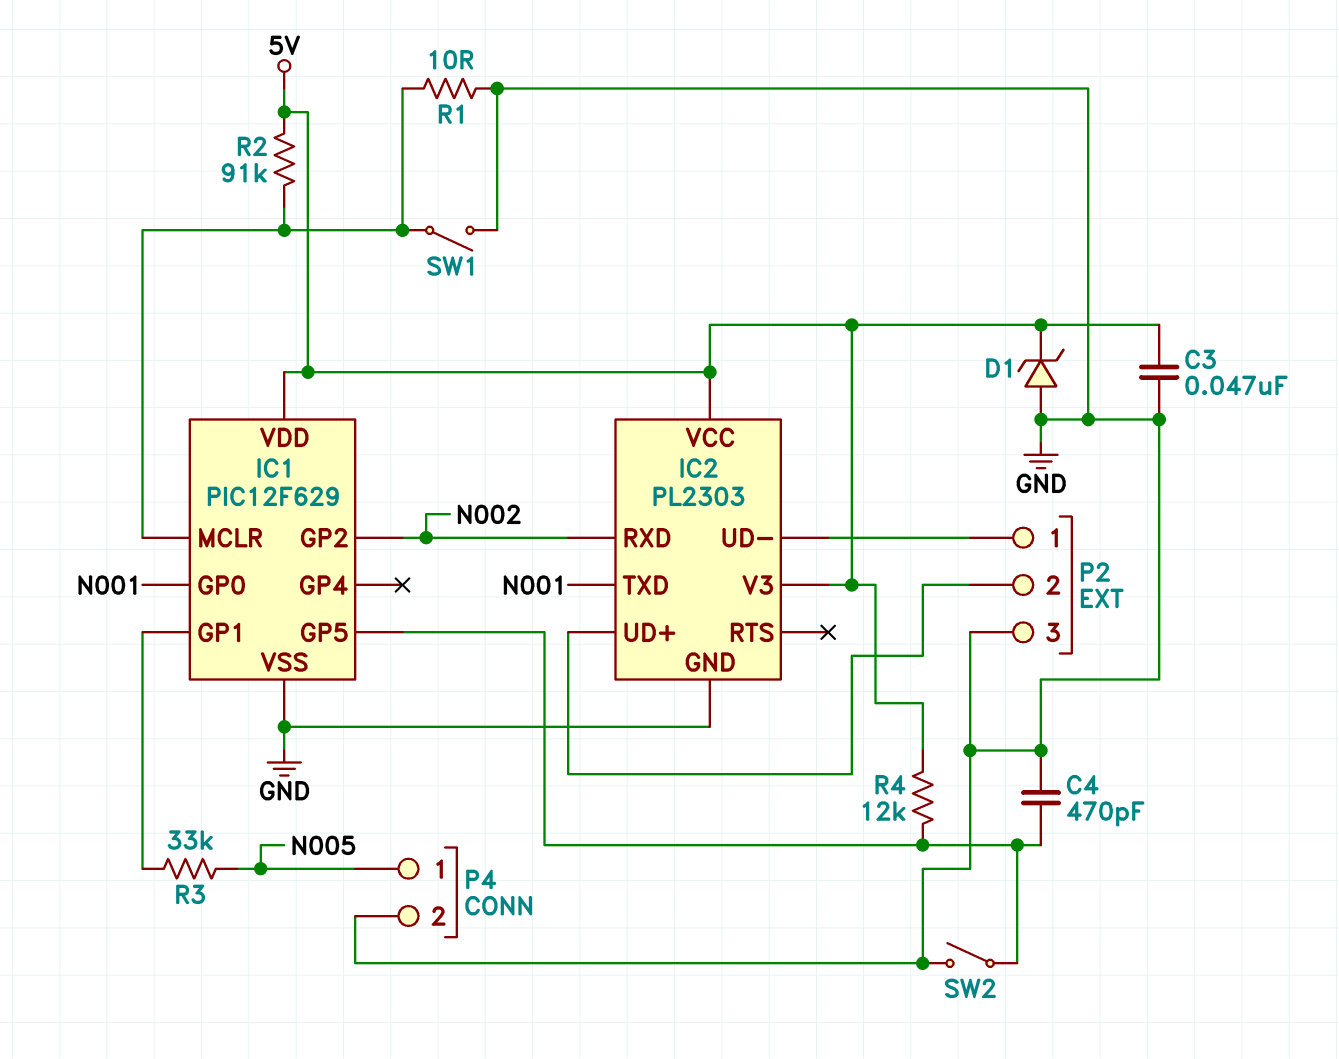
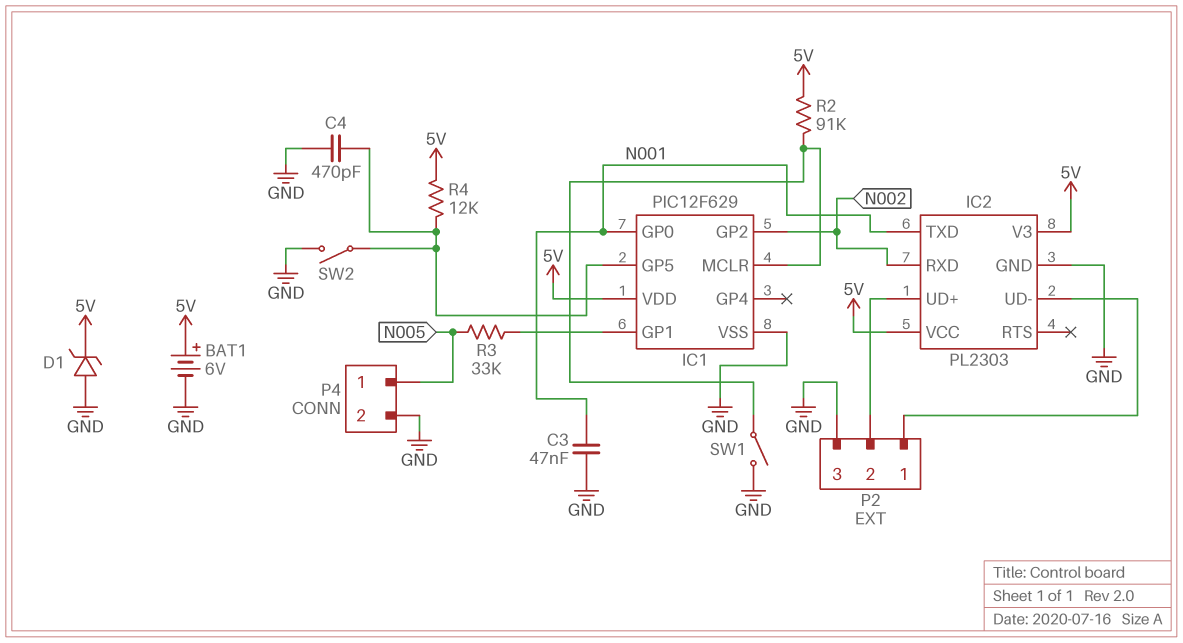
BAT1: none -> 6V (plus 5V, minus GND)
C3: 47nF (5V, GND) -> 47nF (GND, N001)
R1: 10 (GND, IC1/MCLR) -> none

